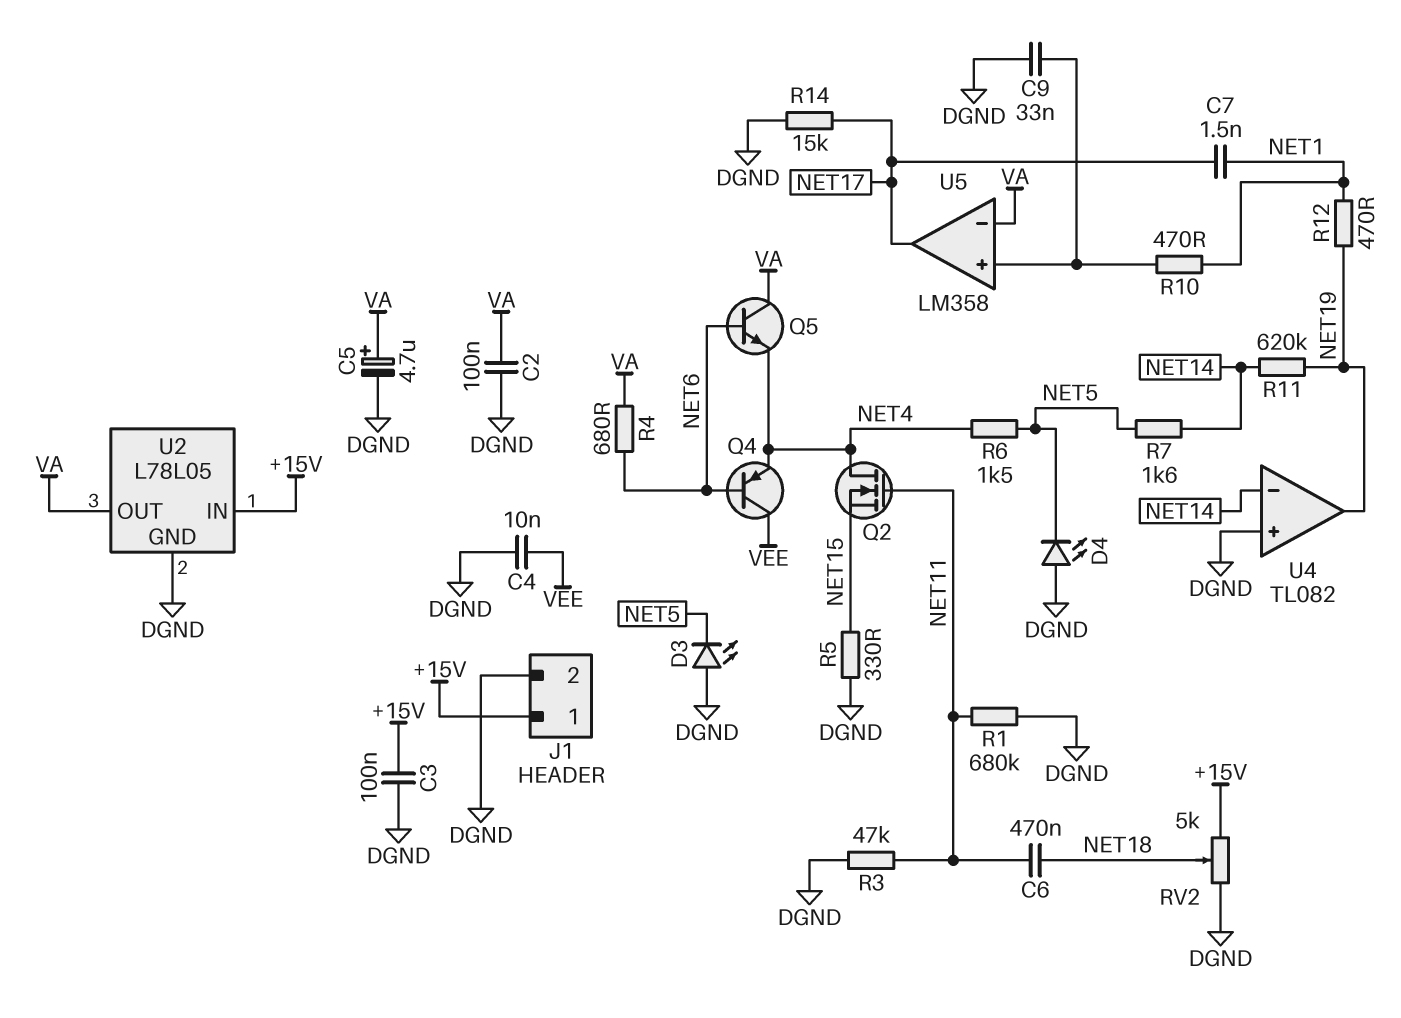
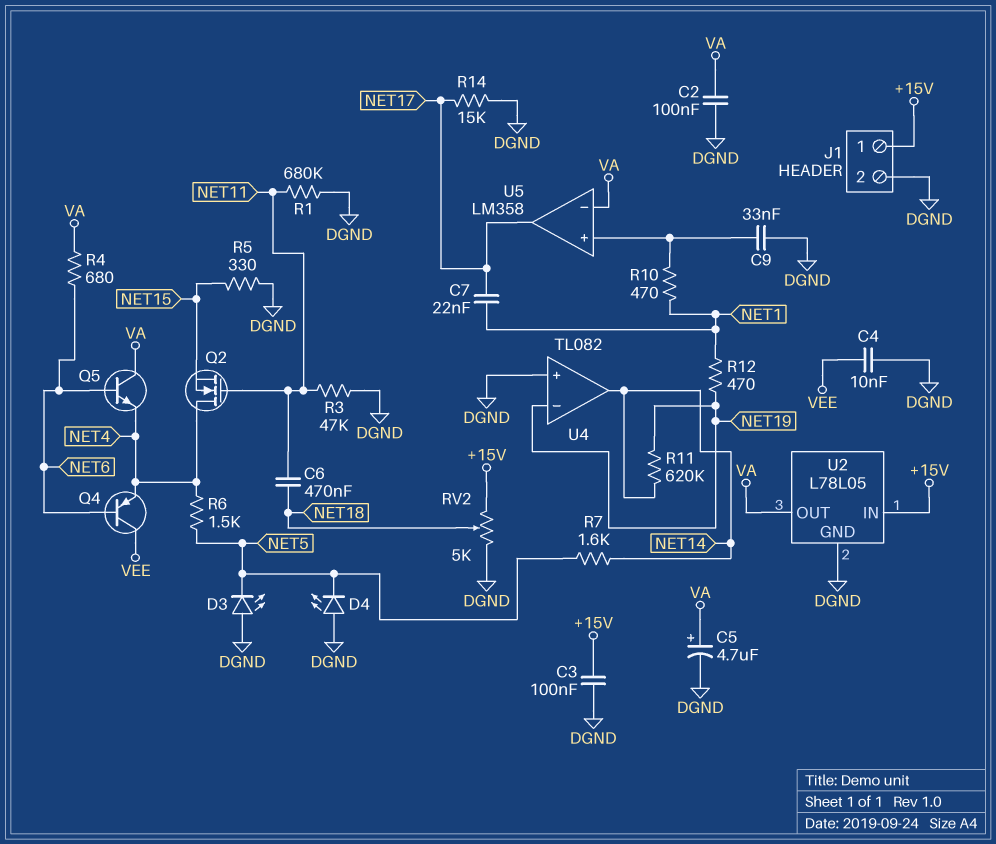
C7: 1.5nF (NET1, NET17) -> 22nF (NET1, NET17)
U4 pin in-: NET14 -> NET19
U4 pin out: NET19 -> NET14

